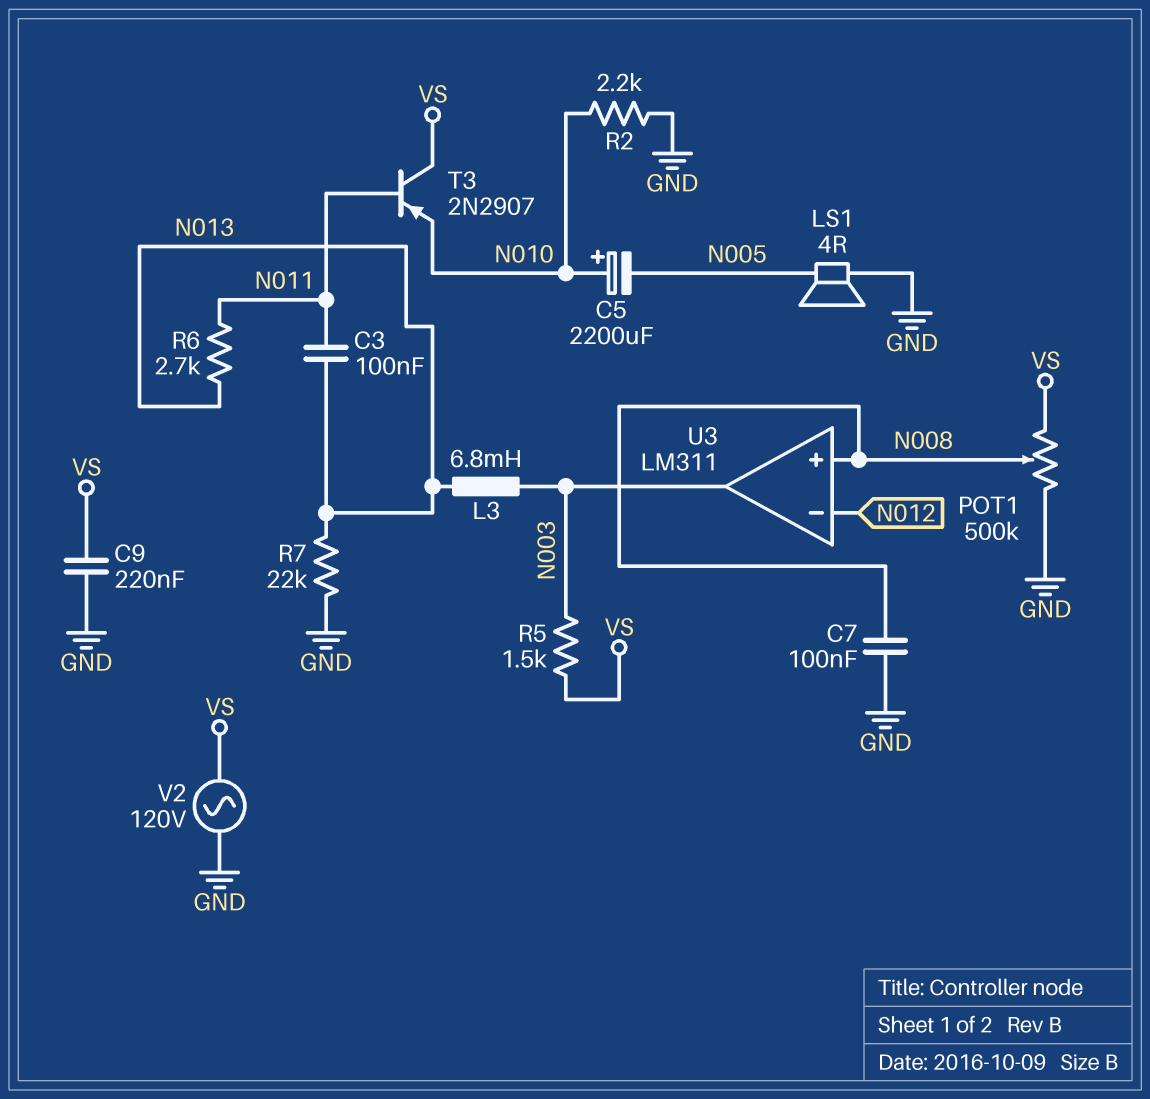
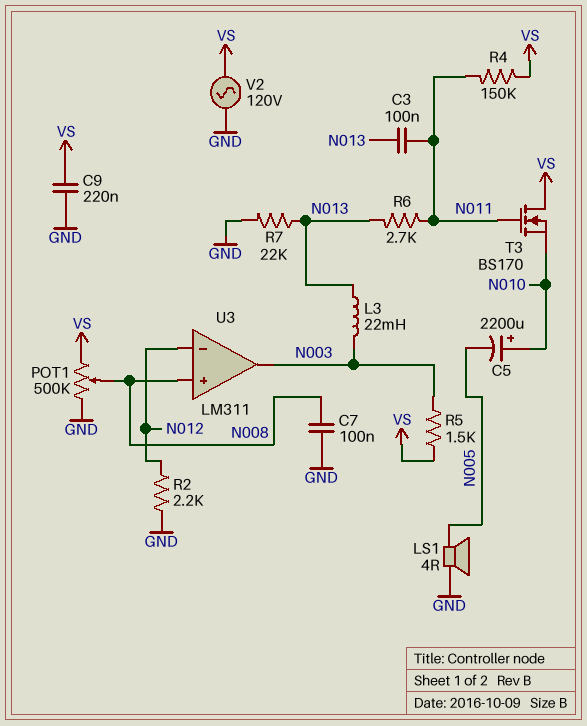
L3: 6.8mH (N003, N013) -> 22mH (N003, N013)
R2: 2.2k (GND, N010) -> 2.2k (GND, N012)
R4: none -> 150k (N011, VS)
T3: PNP 2N2907 (B N011, C VS, E N010) -> NMOS BS170 (G N011, D VS, S N010)

